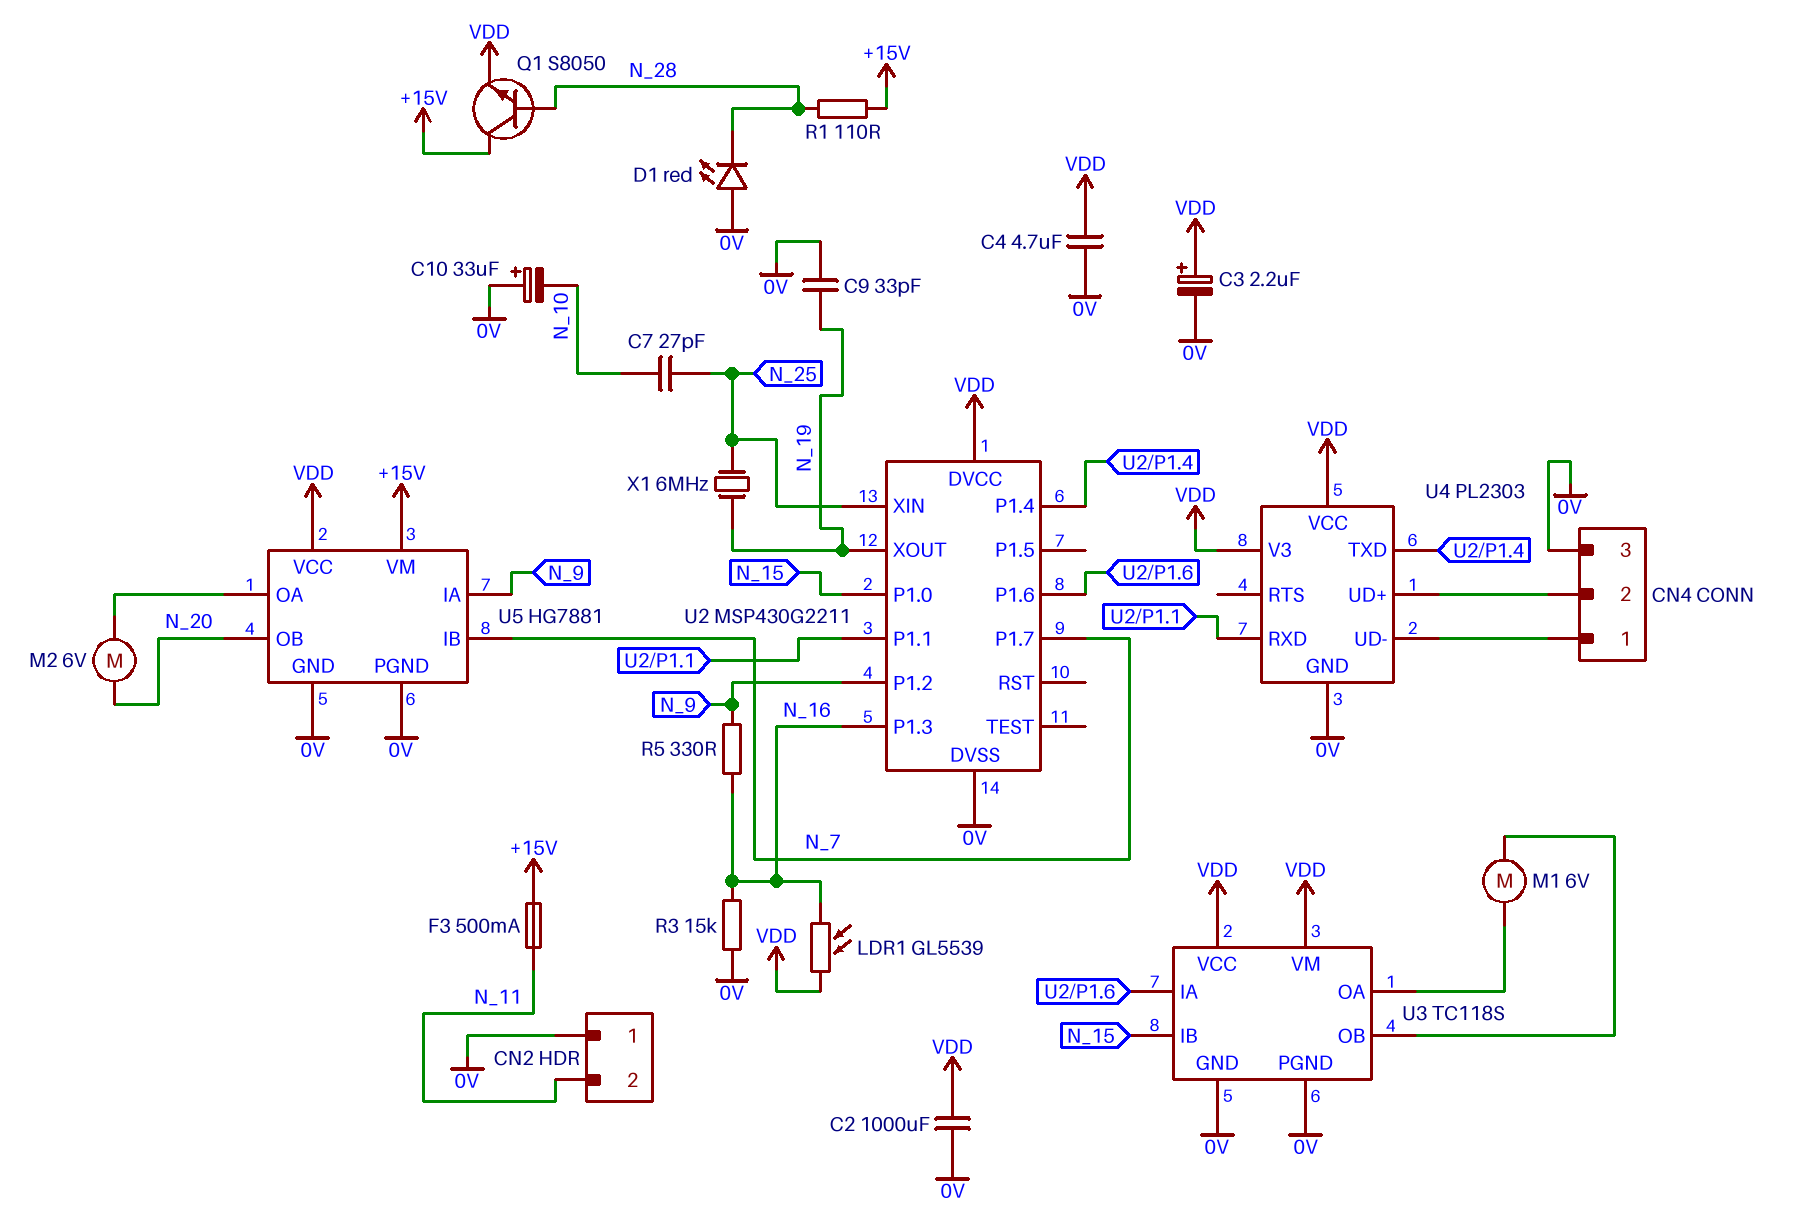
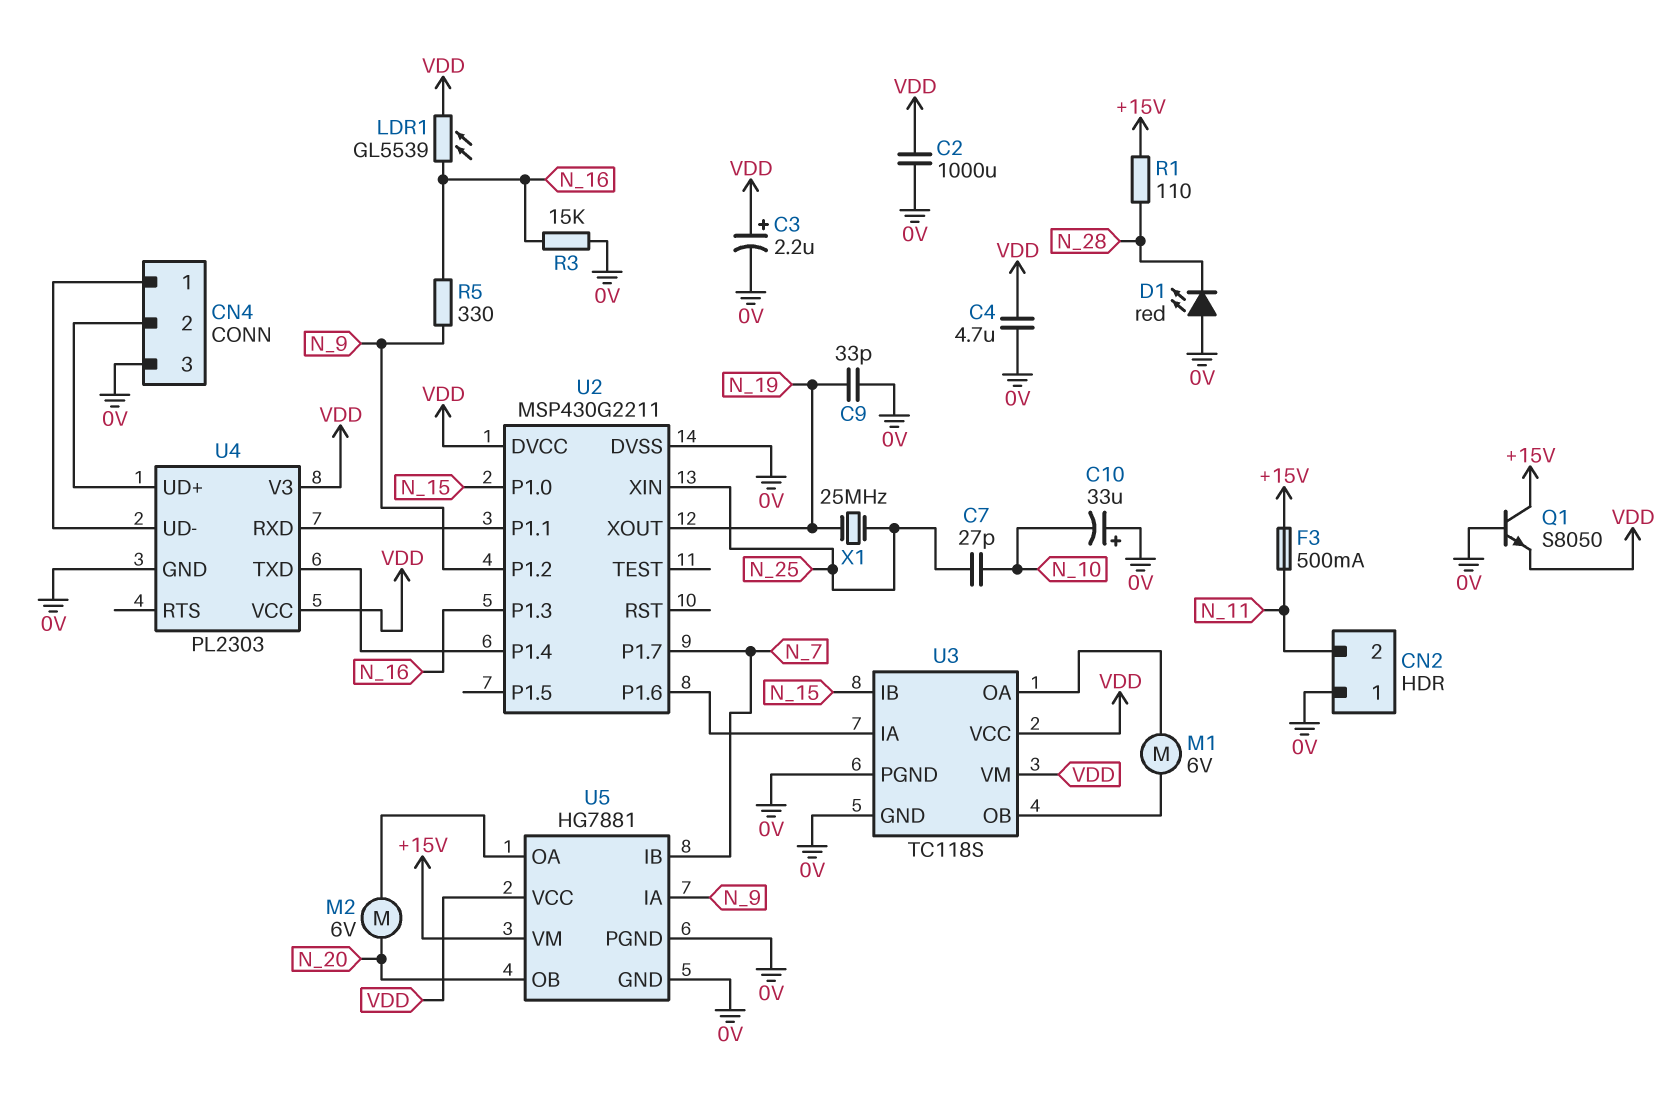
Q1: NPN S8050 (B N_28, C +15V, E VDD) -> NPN S8050 (B 0V, C +15V, E VDD)
X1: 6MHz (N_19, N_25) -> 25MHz (N_19, N_25)

